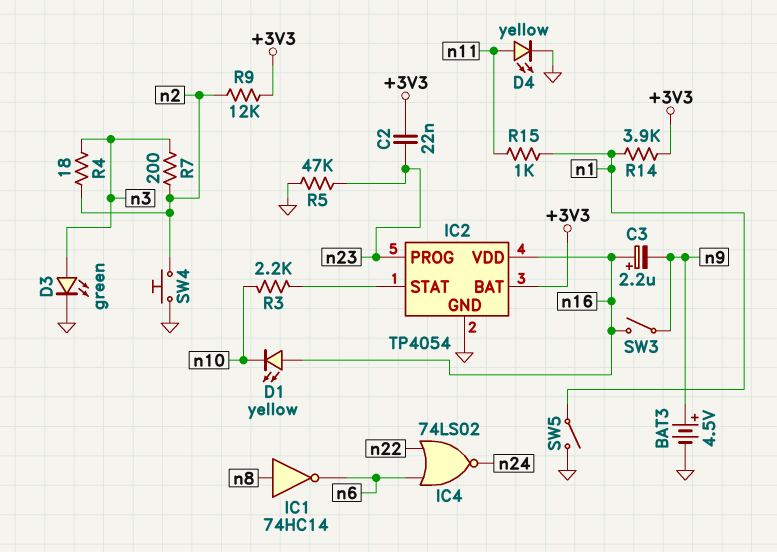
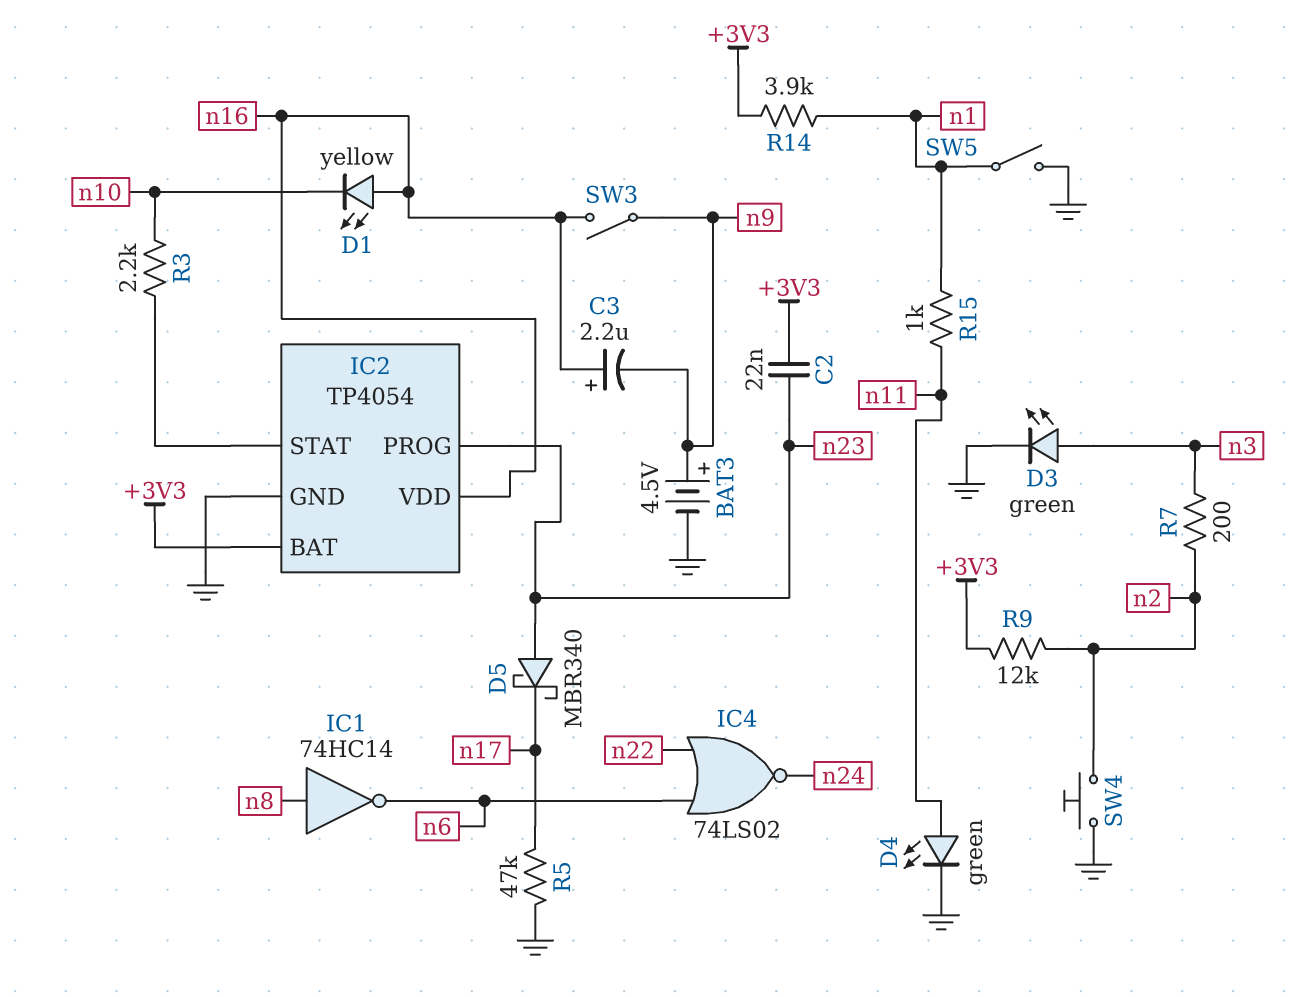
D4: LED yellow (A n11, K GND) -> LED green (A n11, K GND)
D5: none -> schottky MBR340 (A n23, K n17)
R4: 18 (n2, n3) -> none
R5: 47k (GND, n23) -> 47k (GND, n17)

